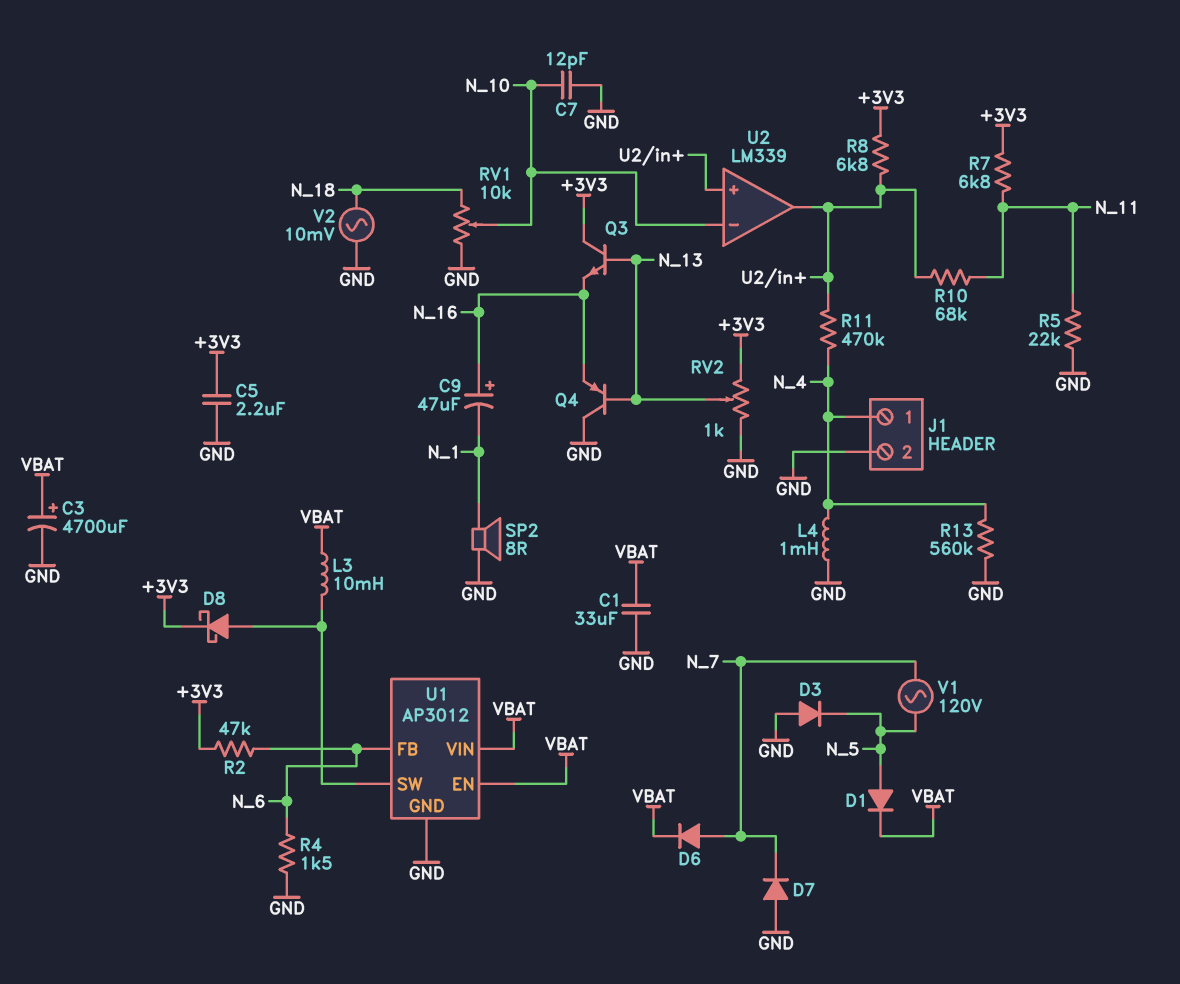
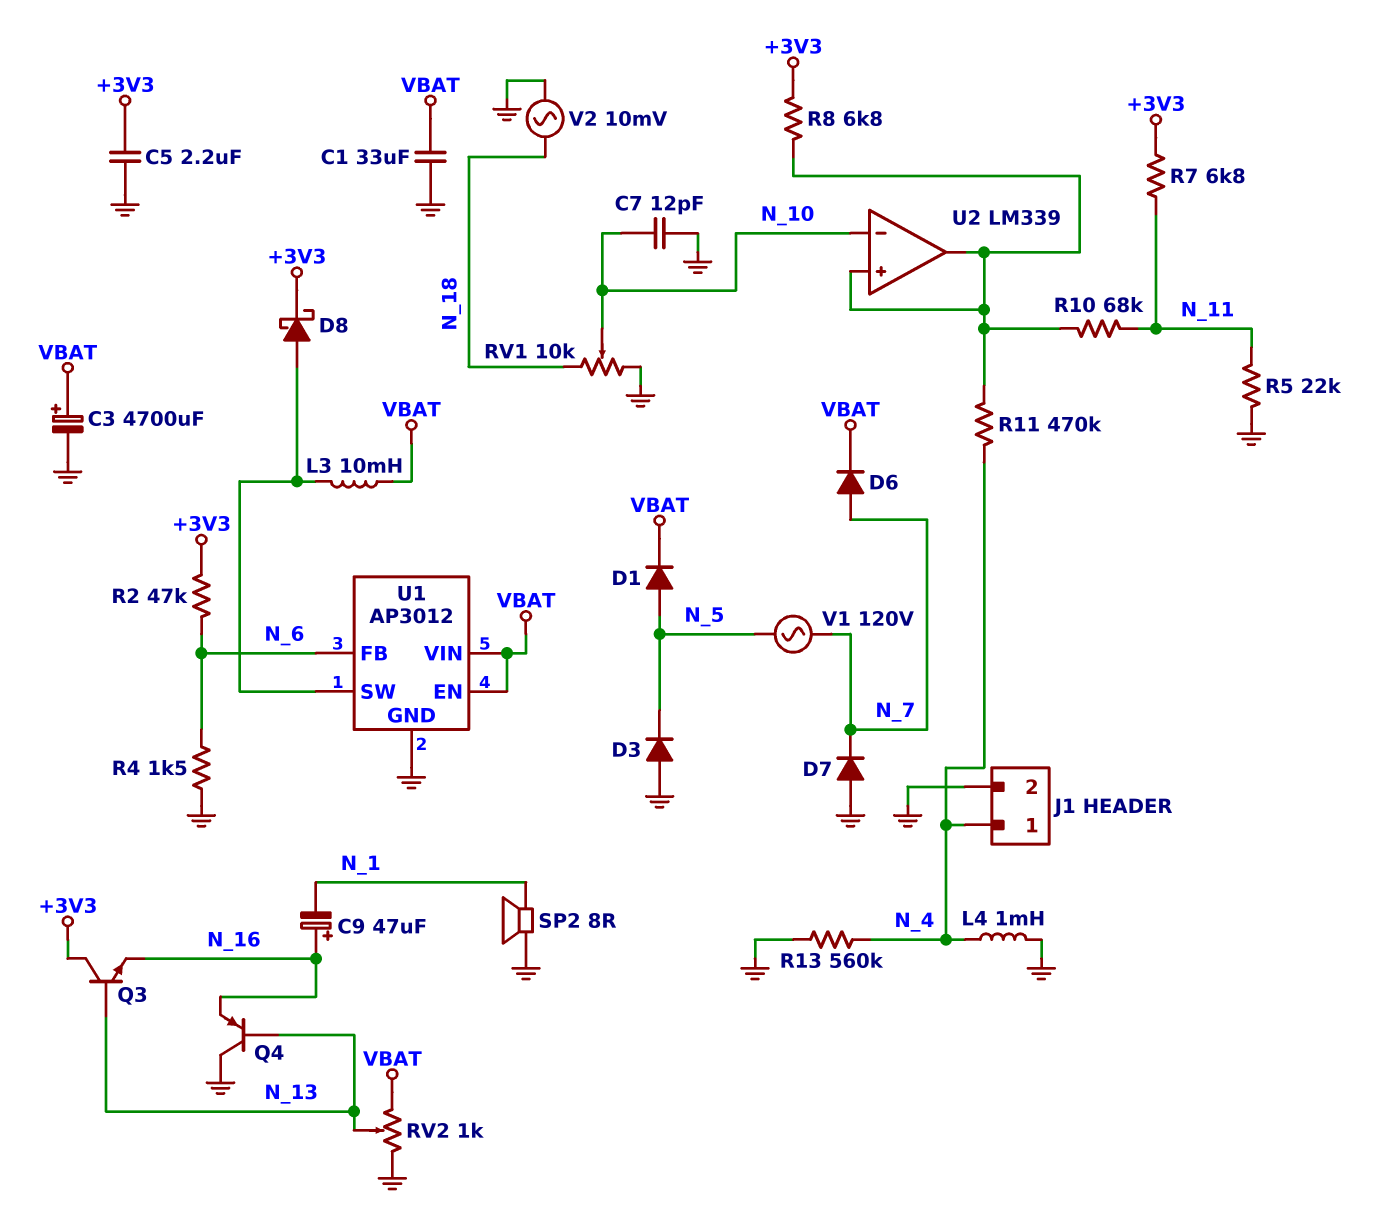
RV2: 1k (+3V3, GND, wiper N_13) -> 1k (GND, VBAT, wiper N_13)

